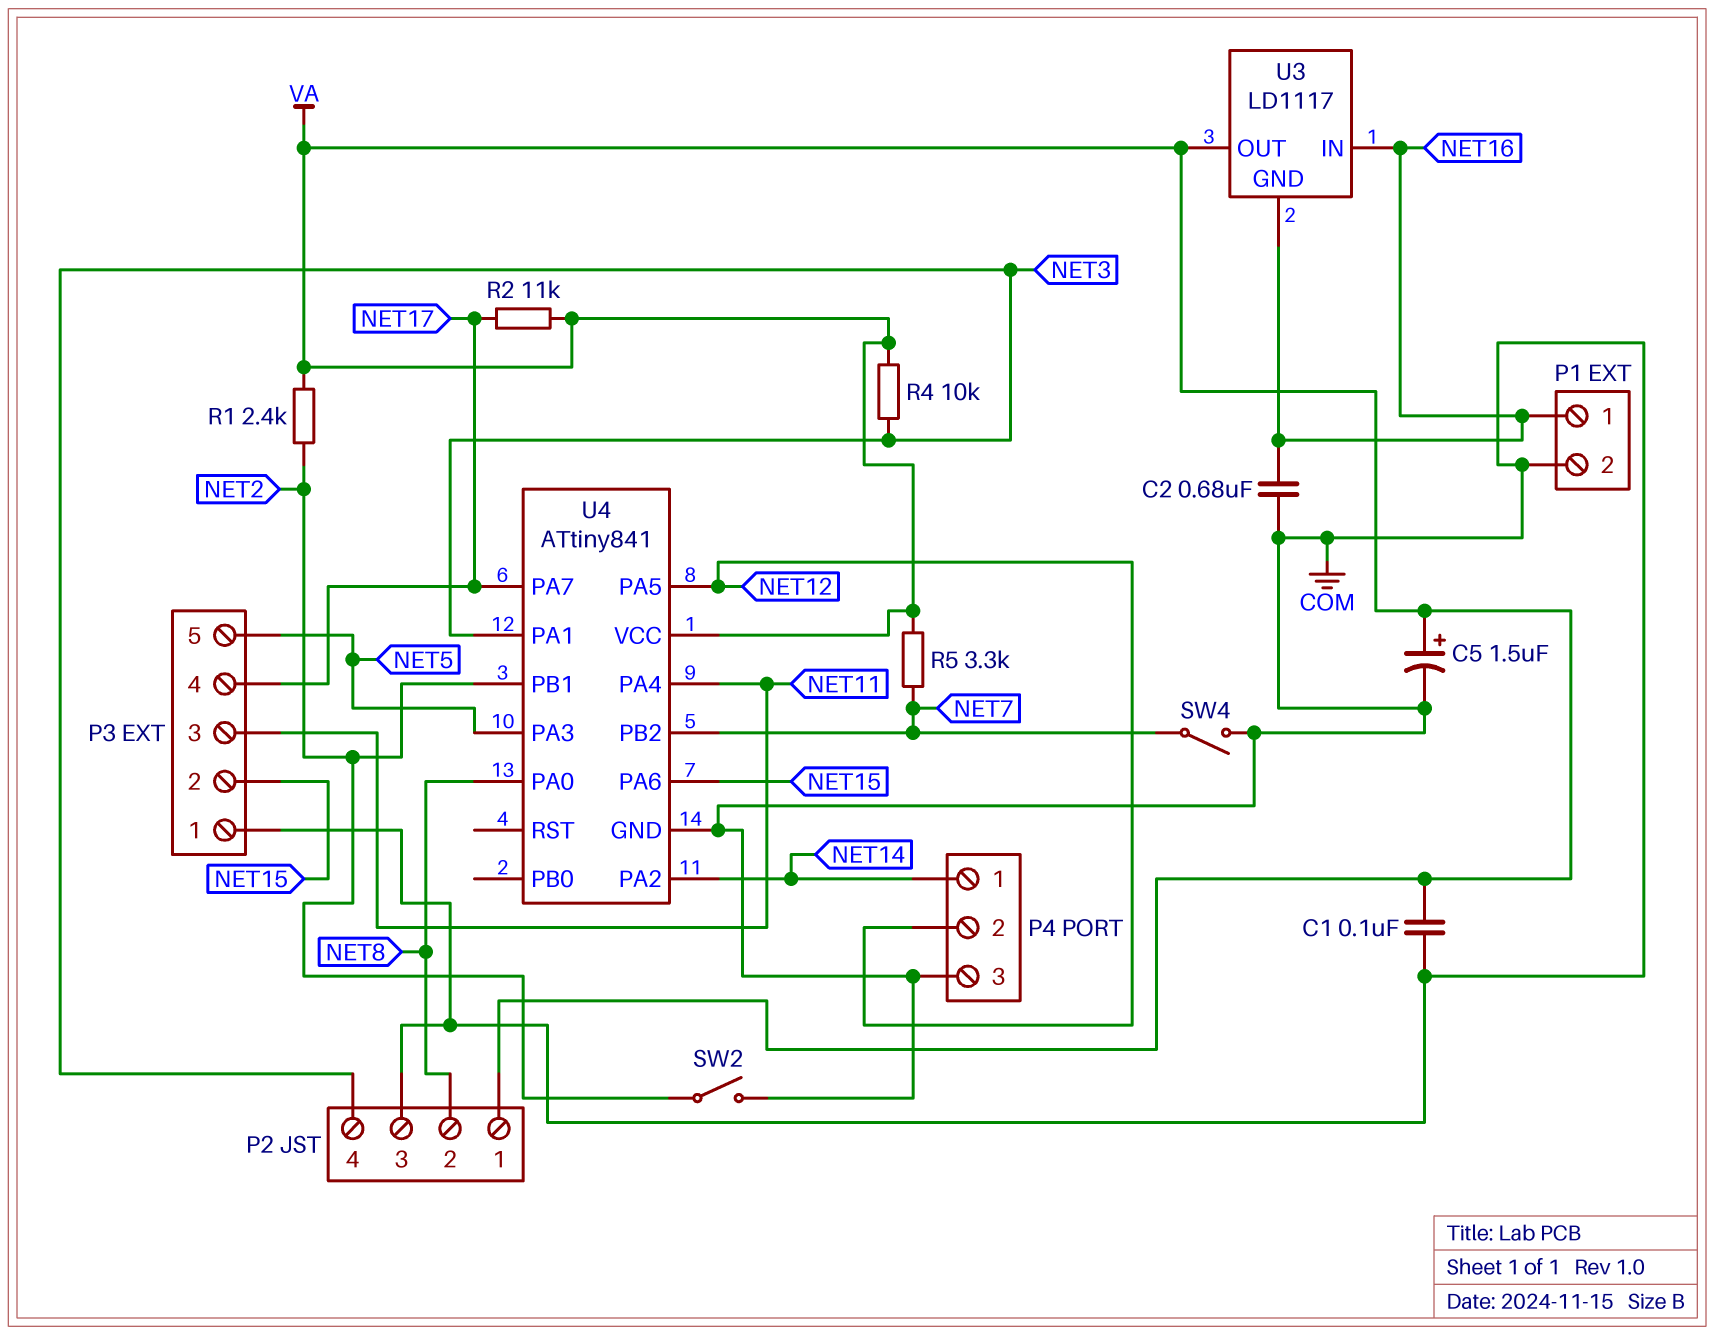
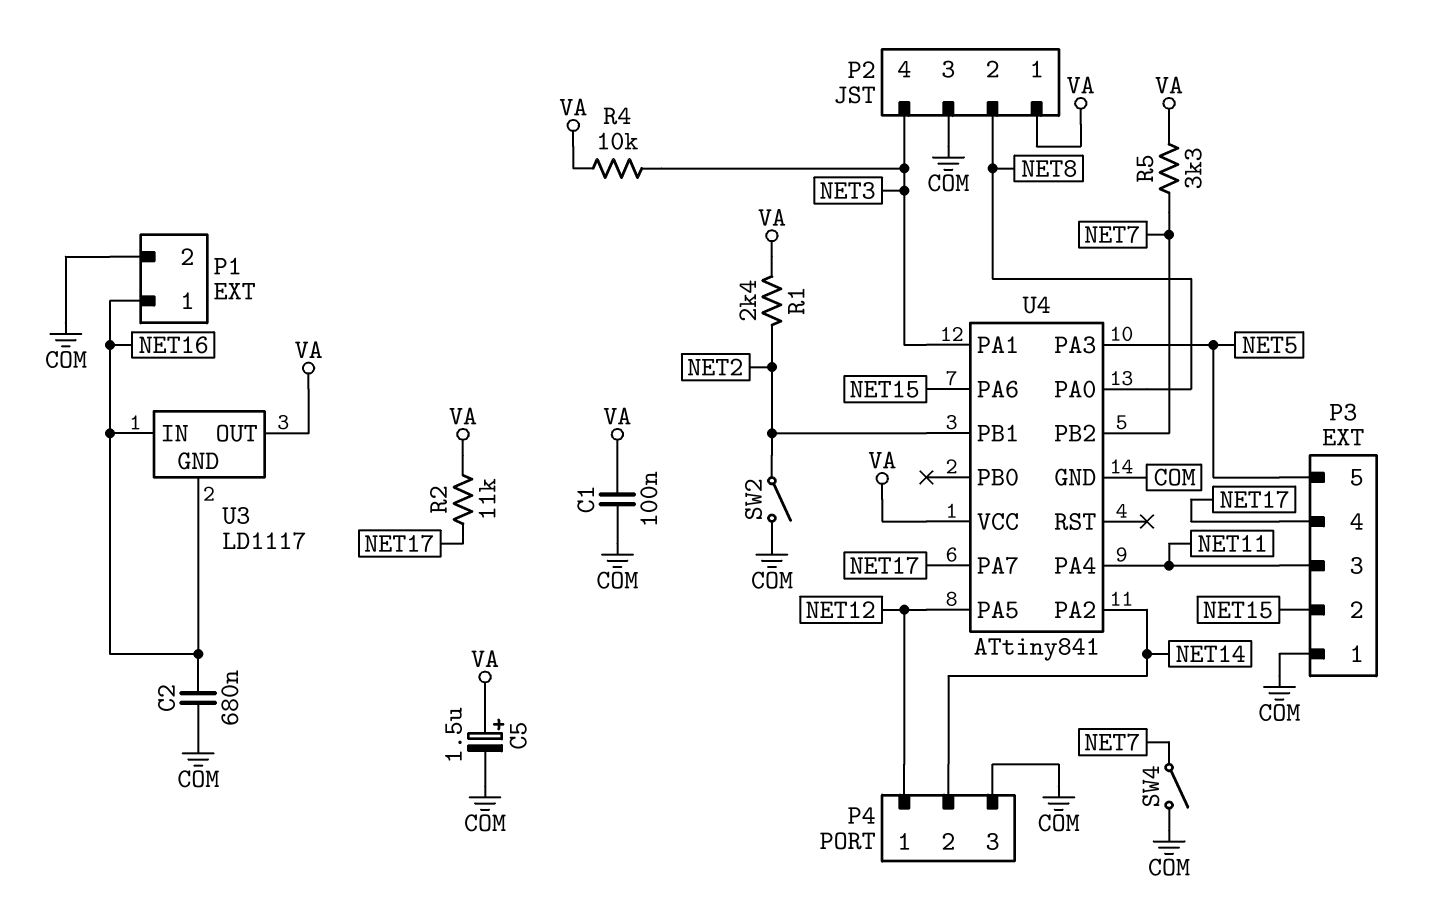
P4 pin 1: NET14 -> NET12
P4 pin 2: NET12 -> NET14

